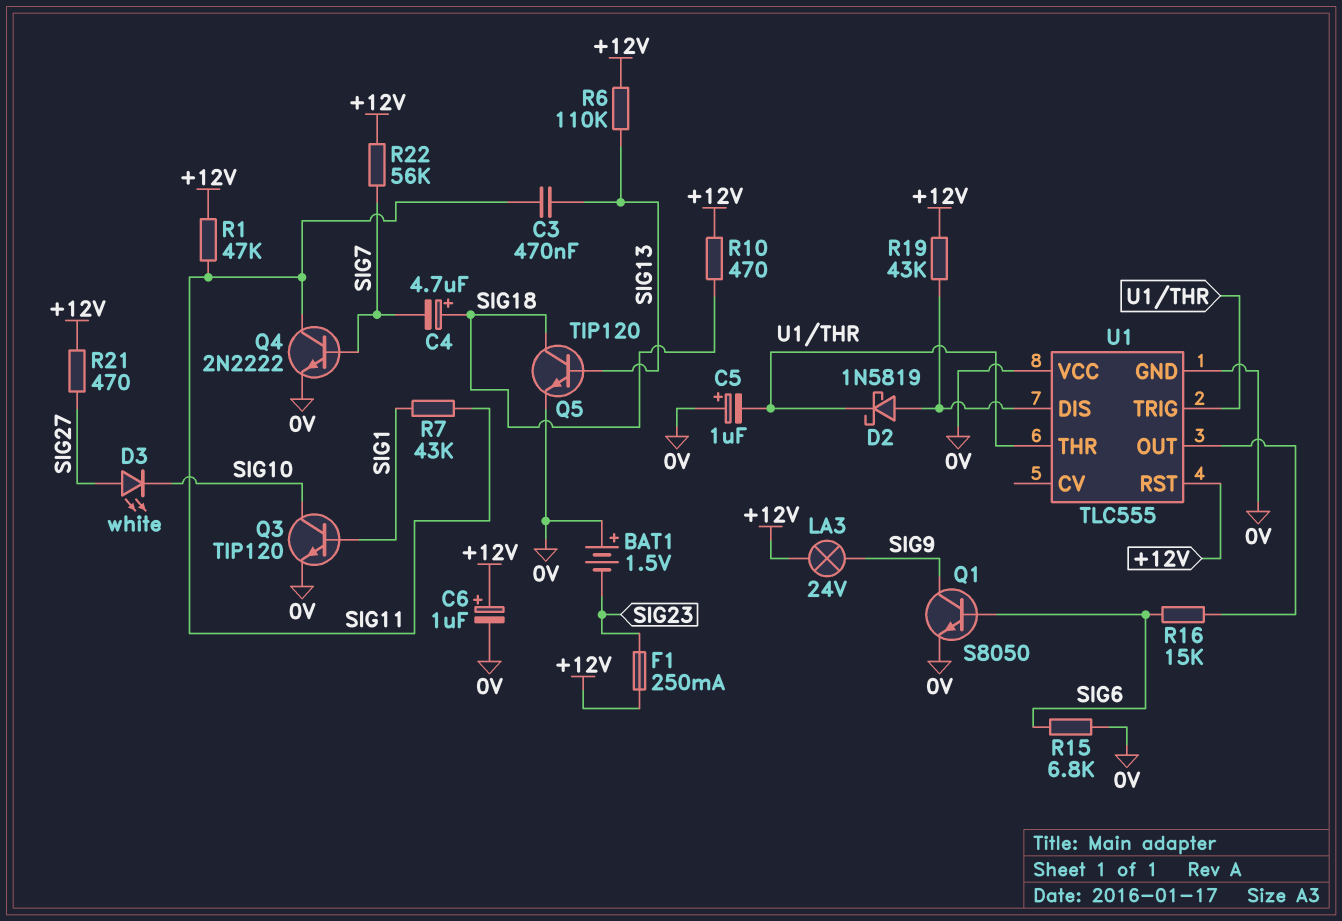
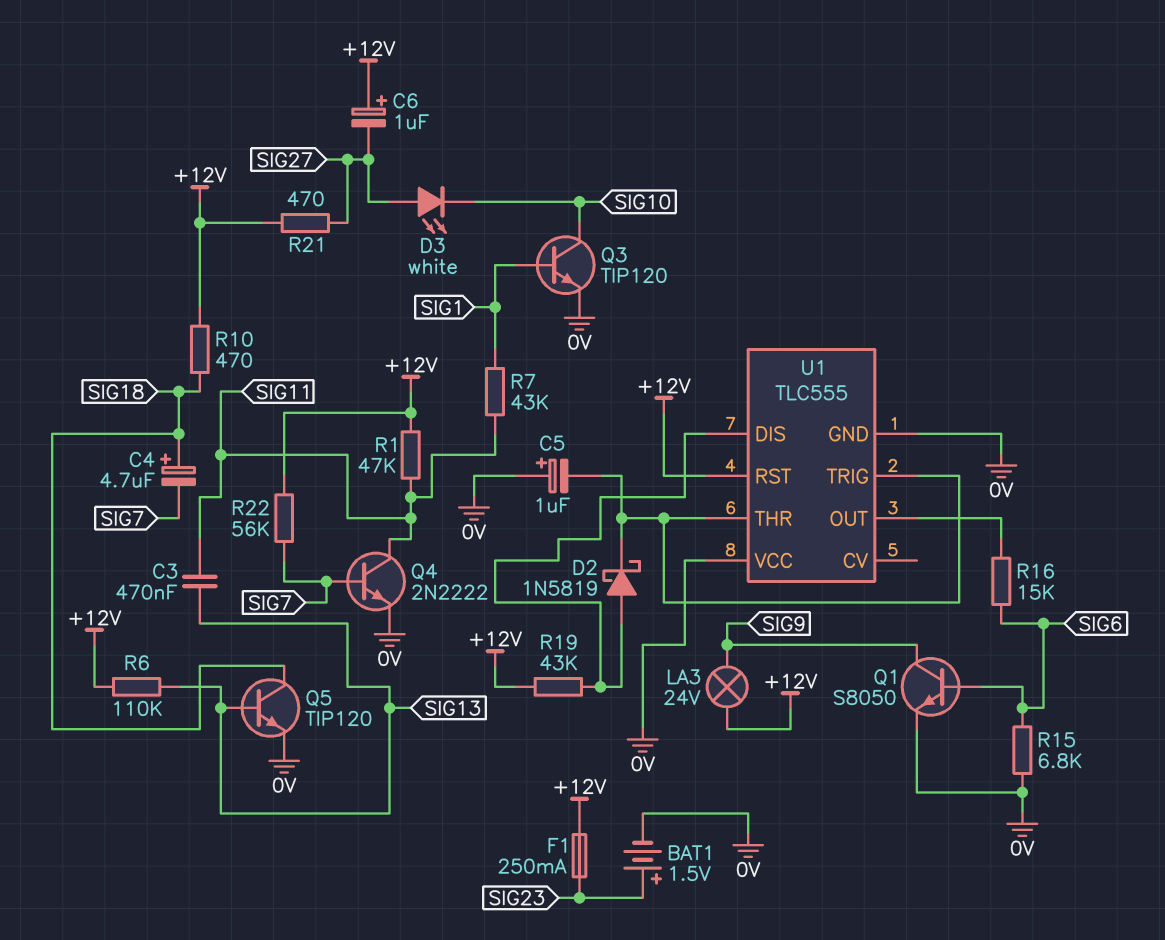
BAT1: 1.5V (plus 0V, minus SIG23) -> 1.5V (plus SIG23, minus 0V)
C6: 1uF (plus +12V, minus 0V) -> 1uF (plus +12V, minus SIG27)

